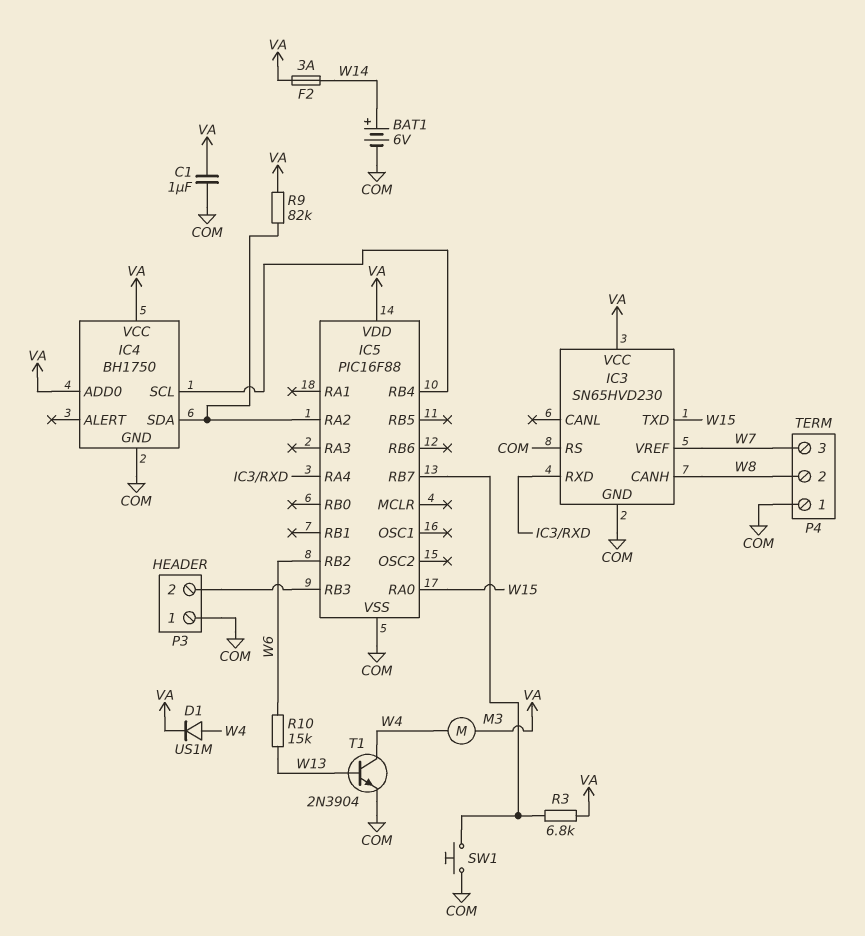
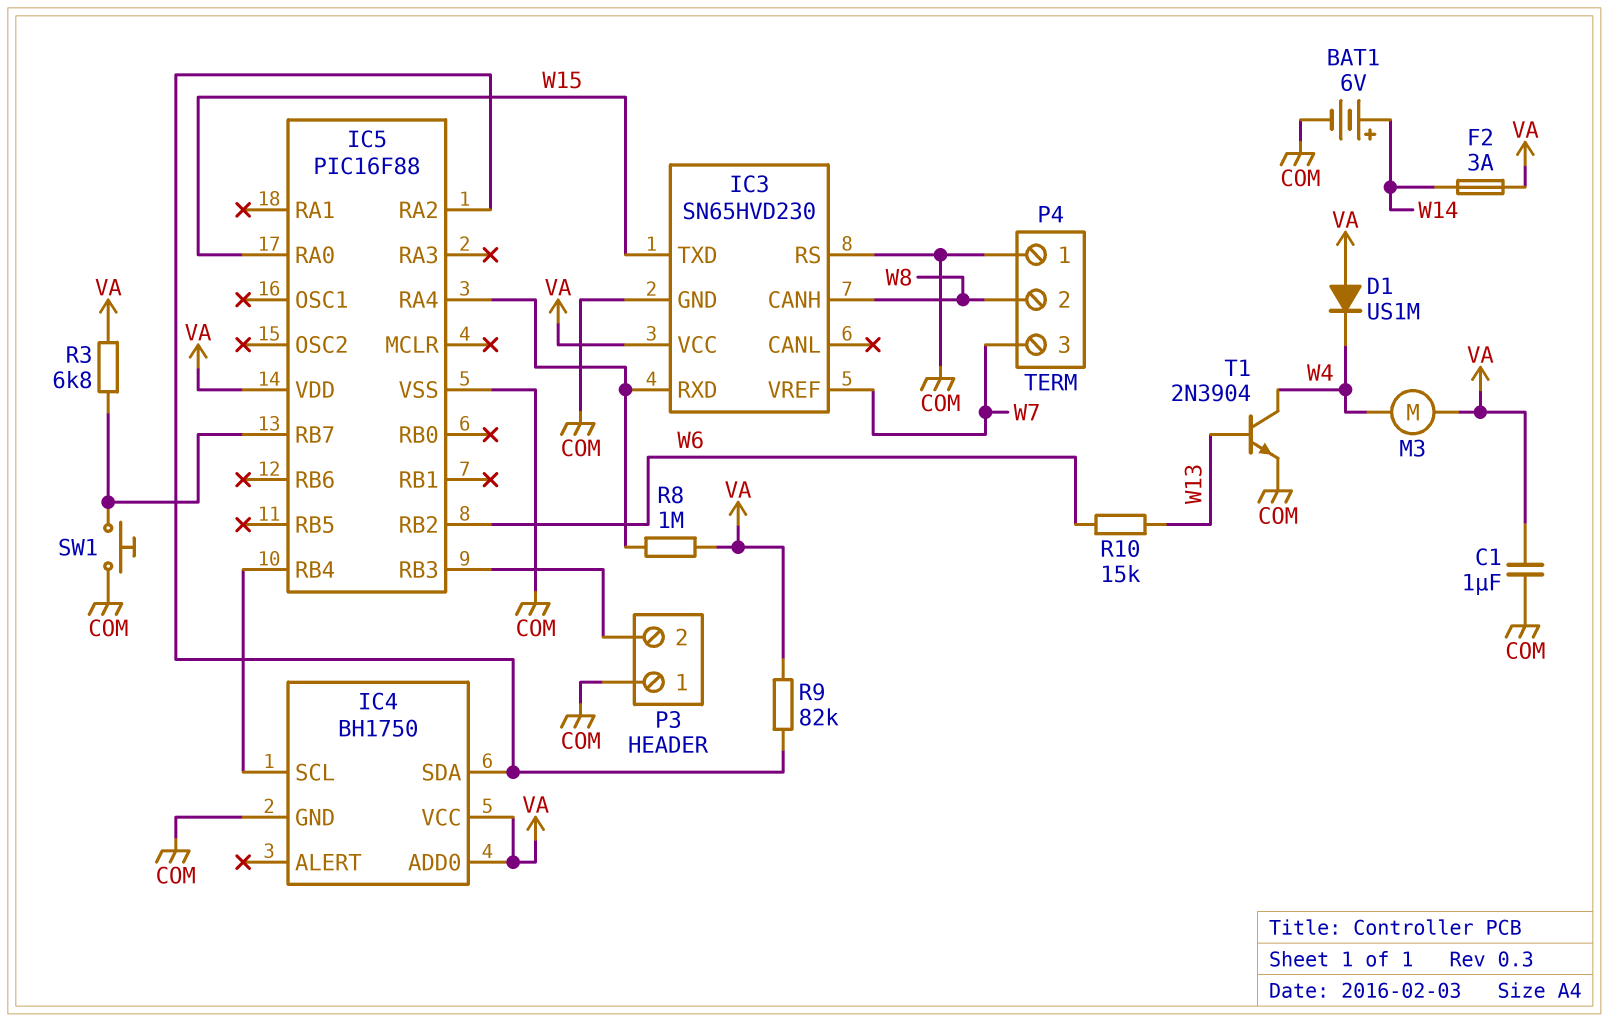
D1: diode US1M (A W4, K VA) -> diode US1M (A VA, K W4)
R8: none -> 1M (IC3/RXD, VA)

